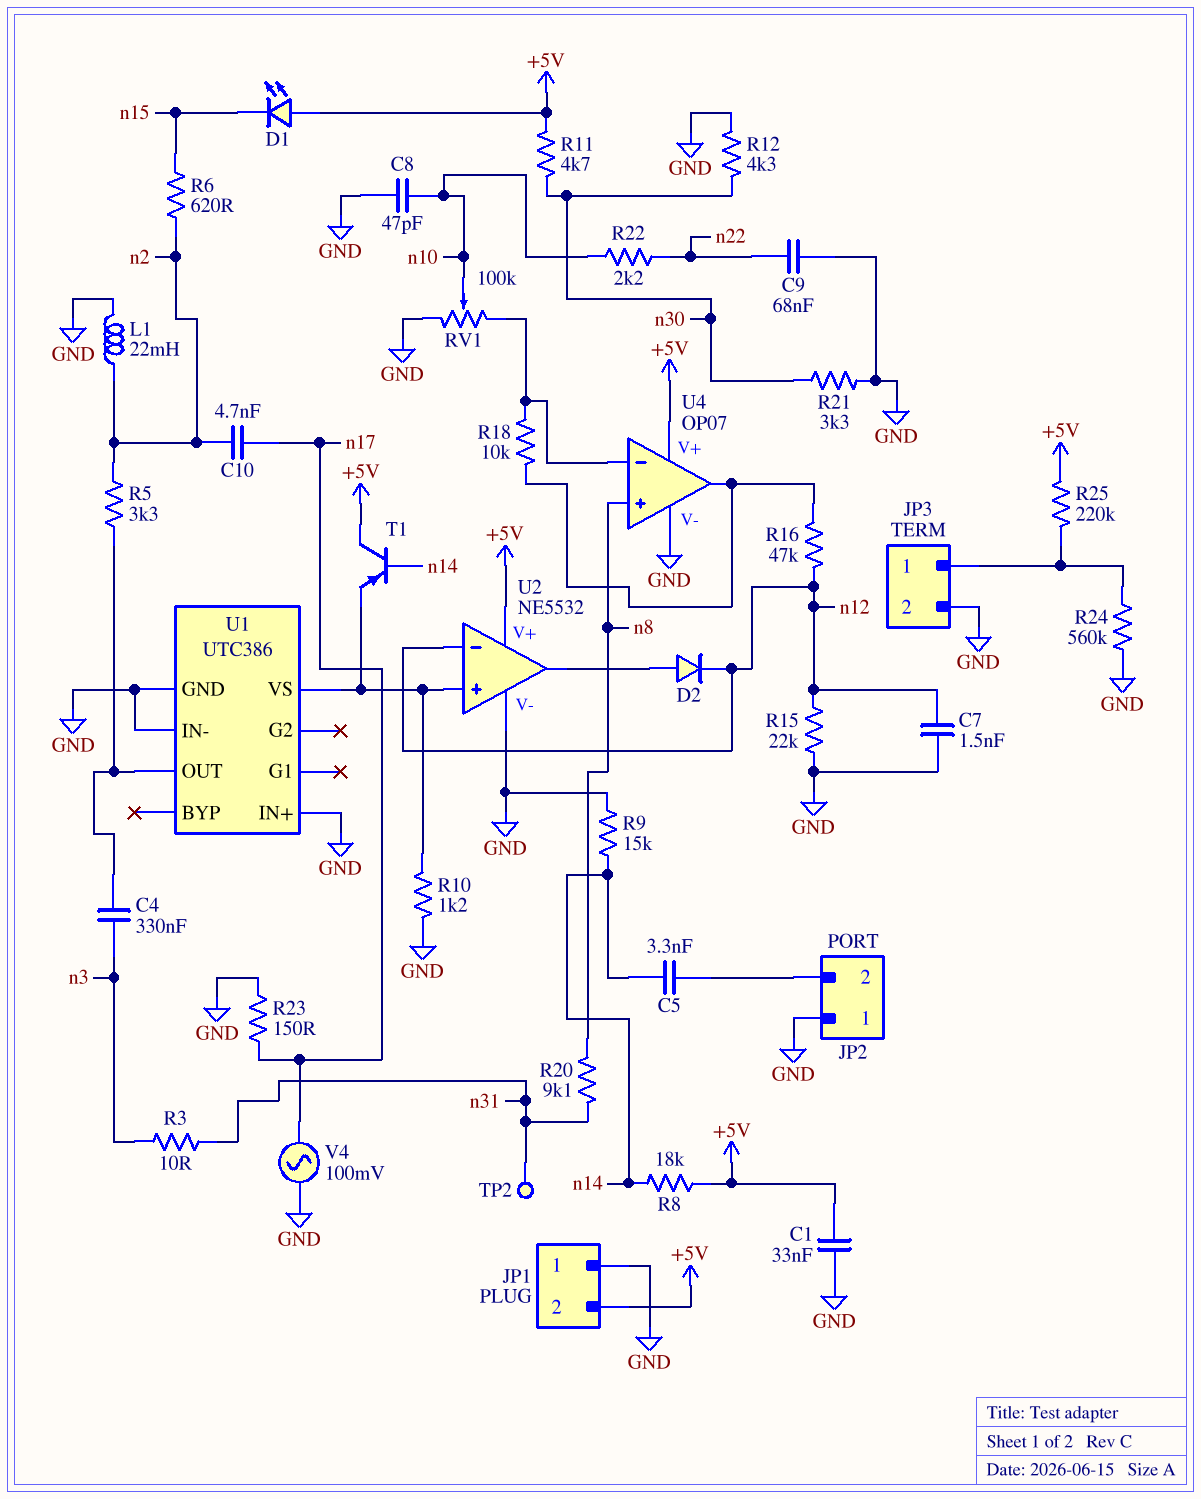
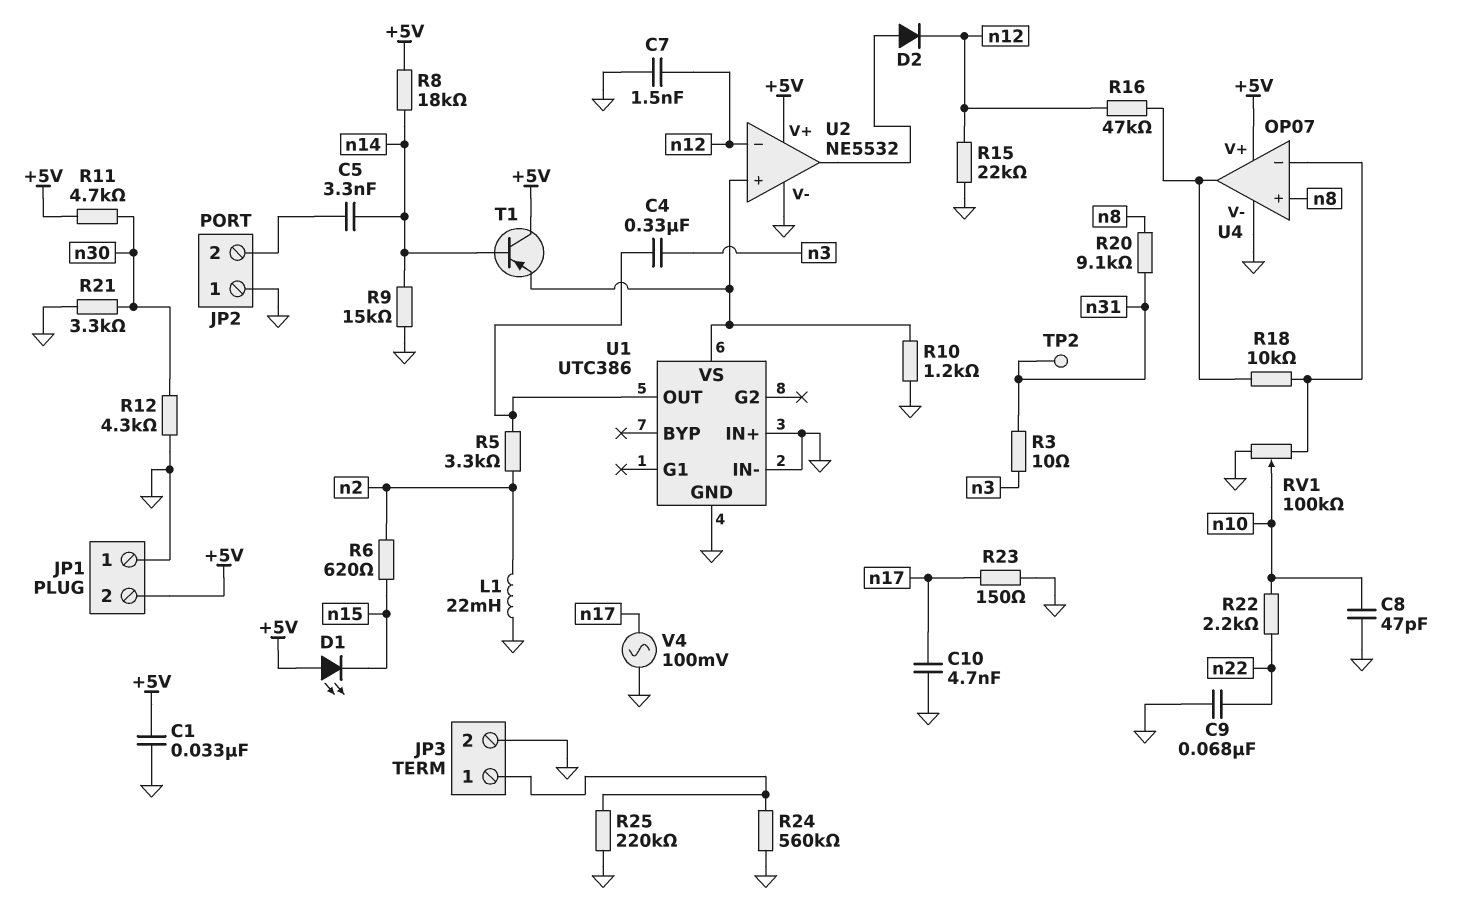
C10: 4.7nF (n2, n17) -> 4.7nF (GND, n17)
R25: 220k (+5V, JP3/1) -> 220k (GND, JP3/1)

